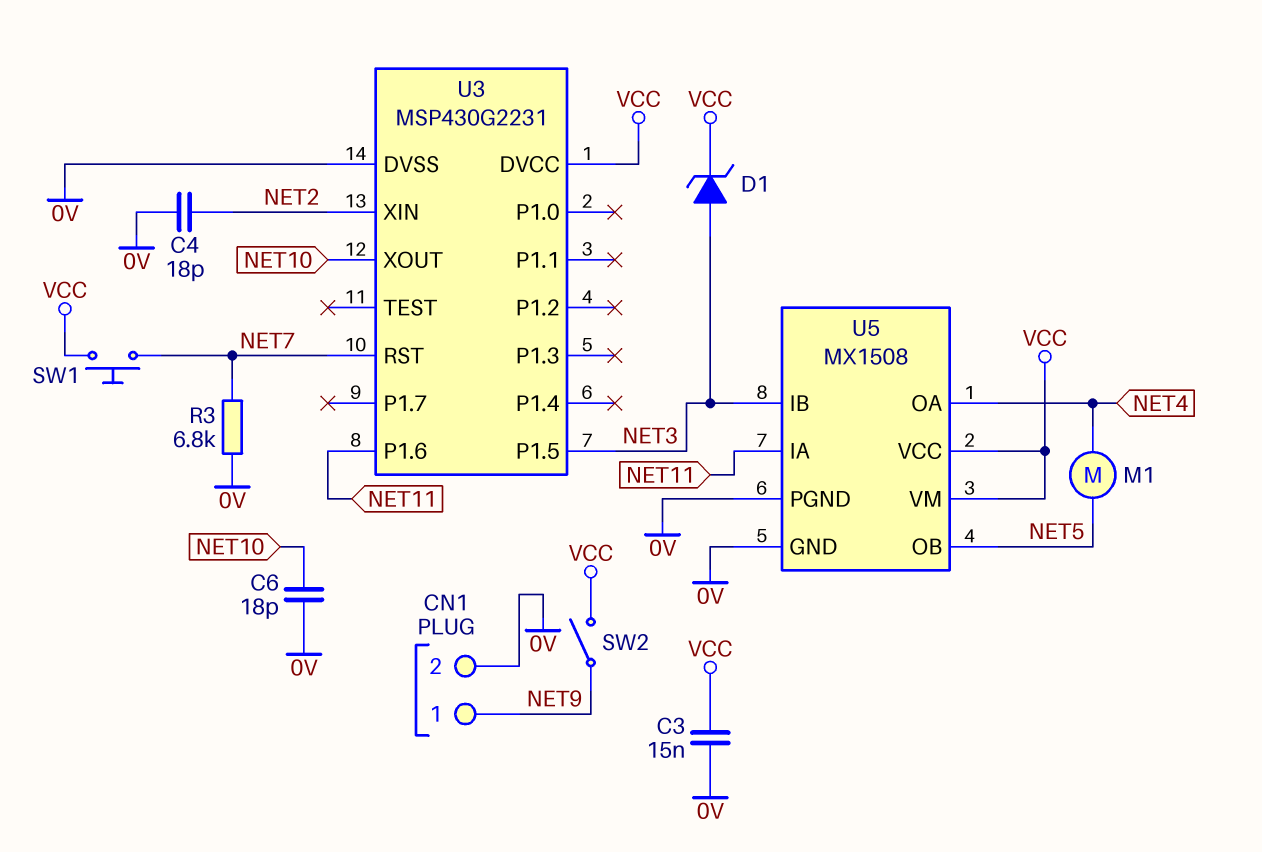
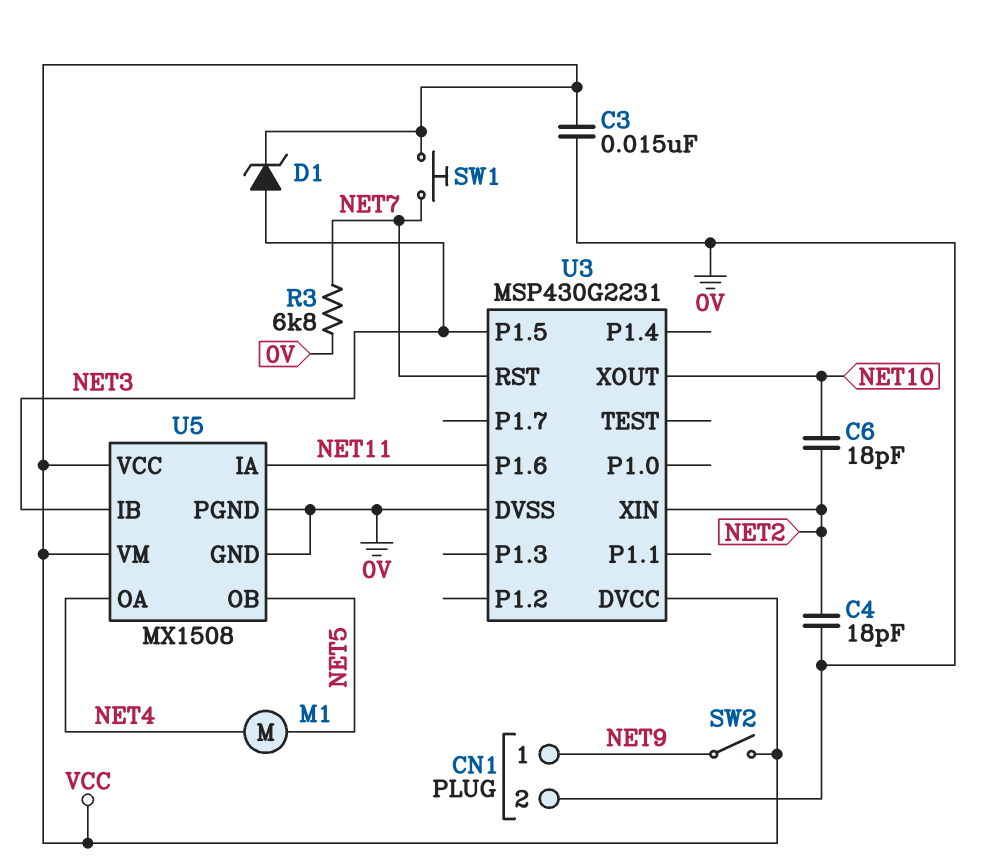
C6: 18pF (0V, NET10) -> 18pF (NET2, NET10)

